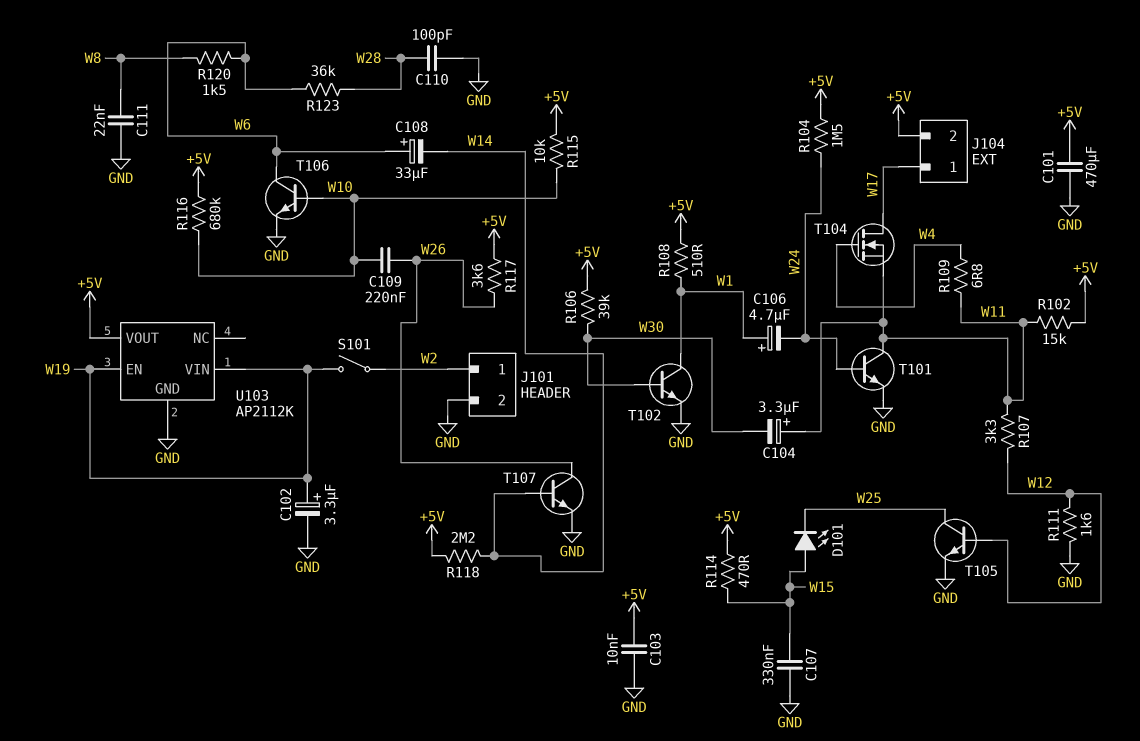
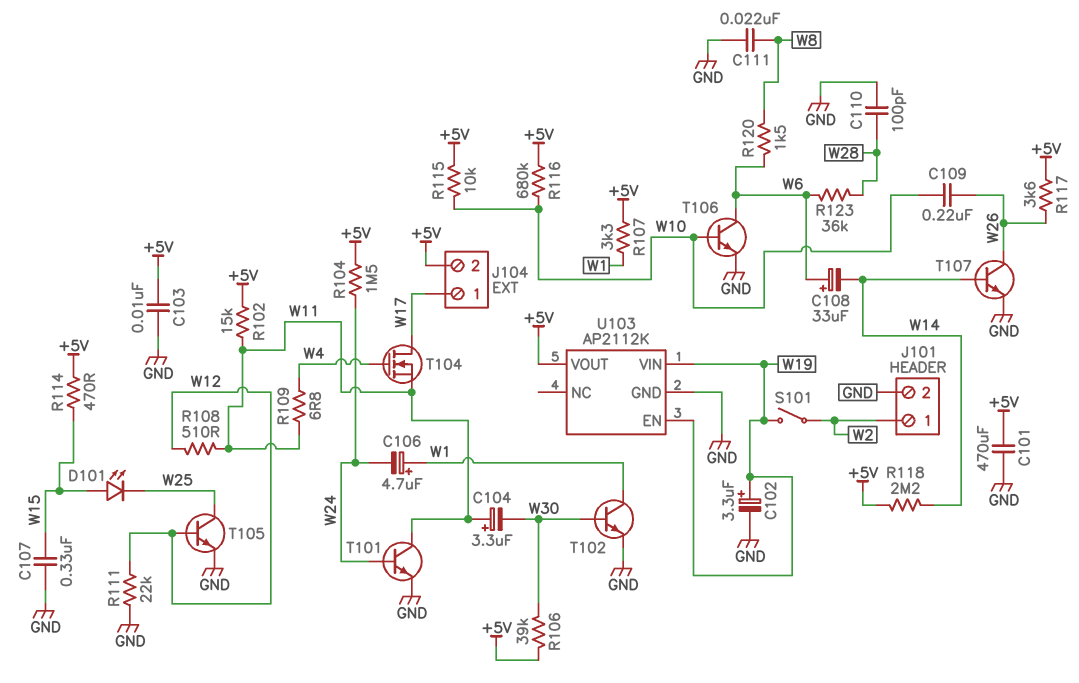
R107: 3.3k (W11, W12) -> 3.3k (+5V, W1)
R108: 510 (+5V, W1) -> 510 (W11, W12)
R111: 1.6k (GND, W12) -> 22k (GND, W12)

